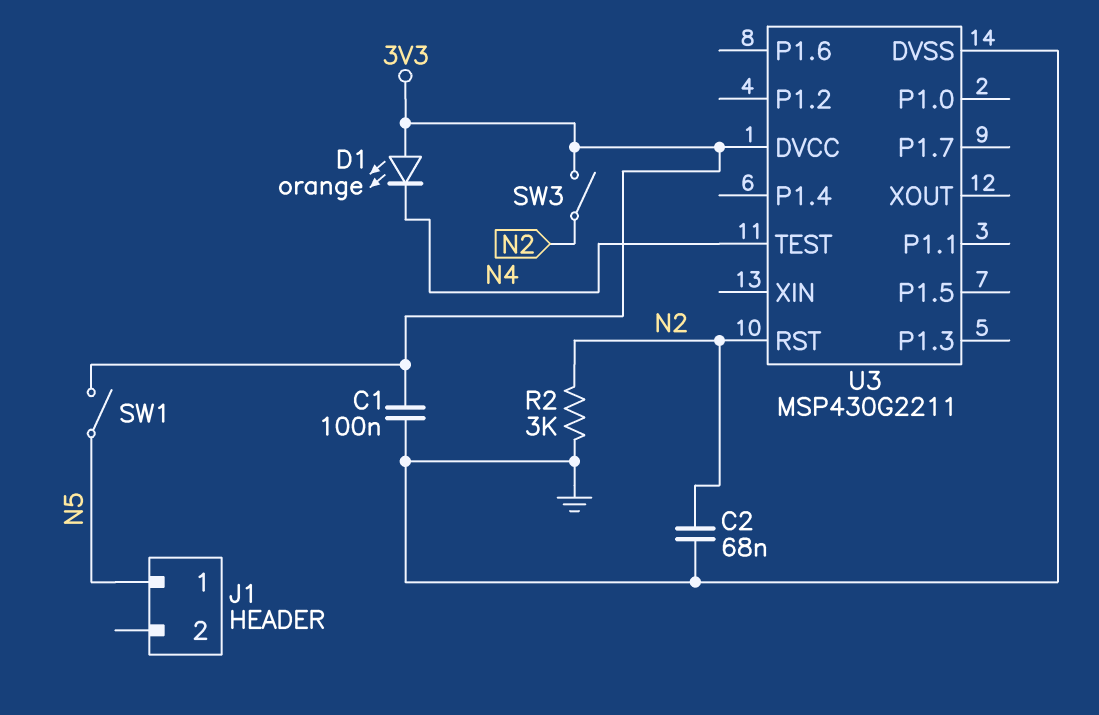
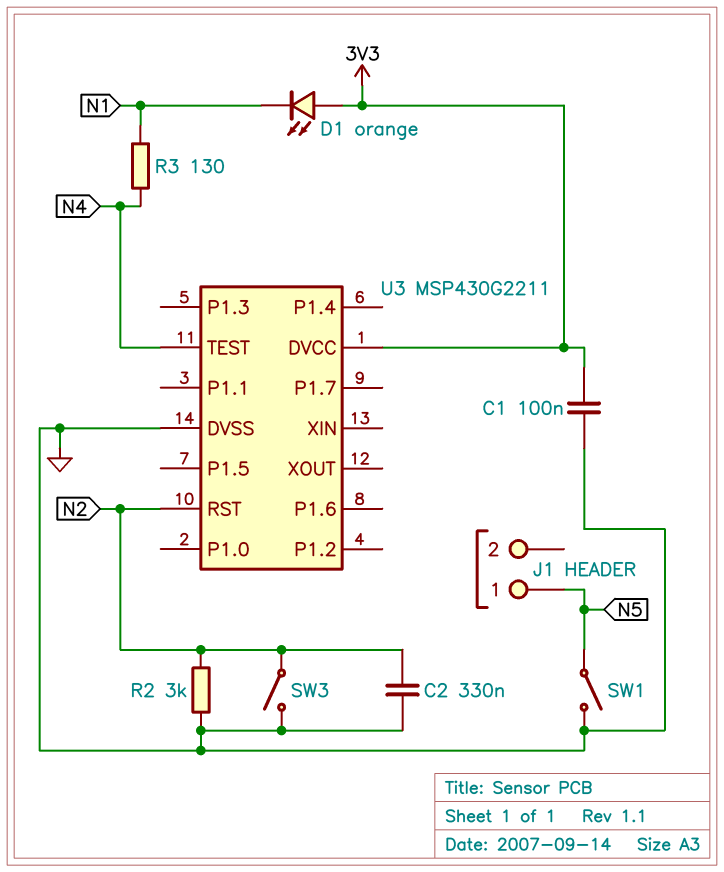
C2: 68nF (GND, N2) -> 330nF (GND, N2)
D1: LED orange (A 3V3, K N4) -> LED orange (A 3V3, K N1)
R3: none -> 130 (N1, N4)
SW1: switch (3V3, N5) -> switch (GND, N5)
SW3: switch (3V3, N2) -> switch (GND, N2)

